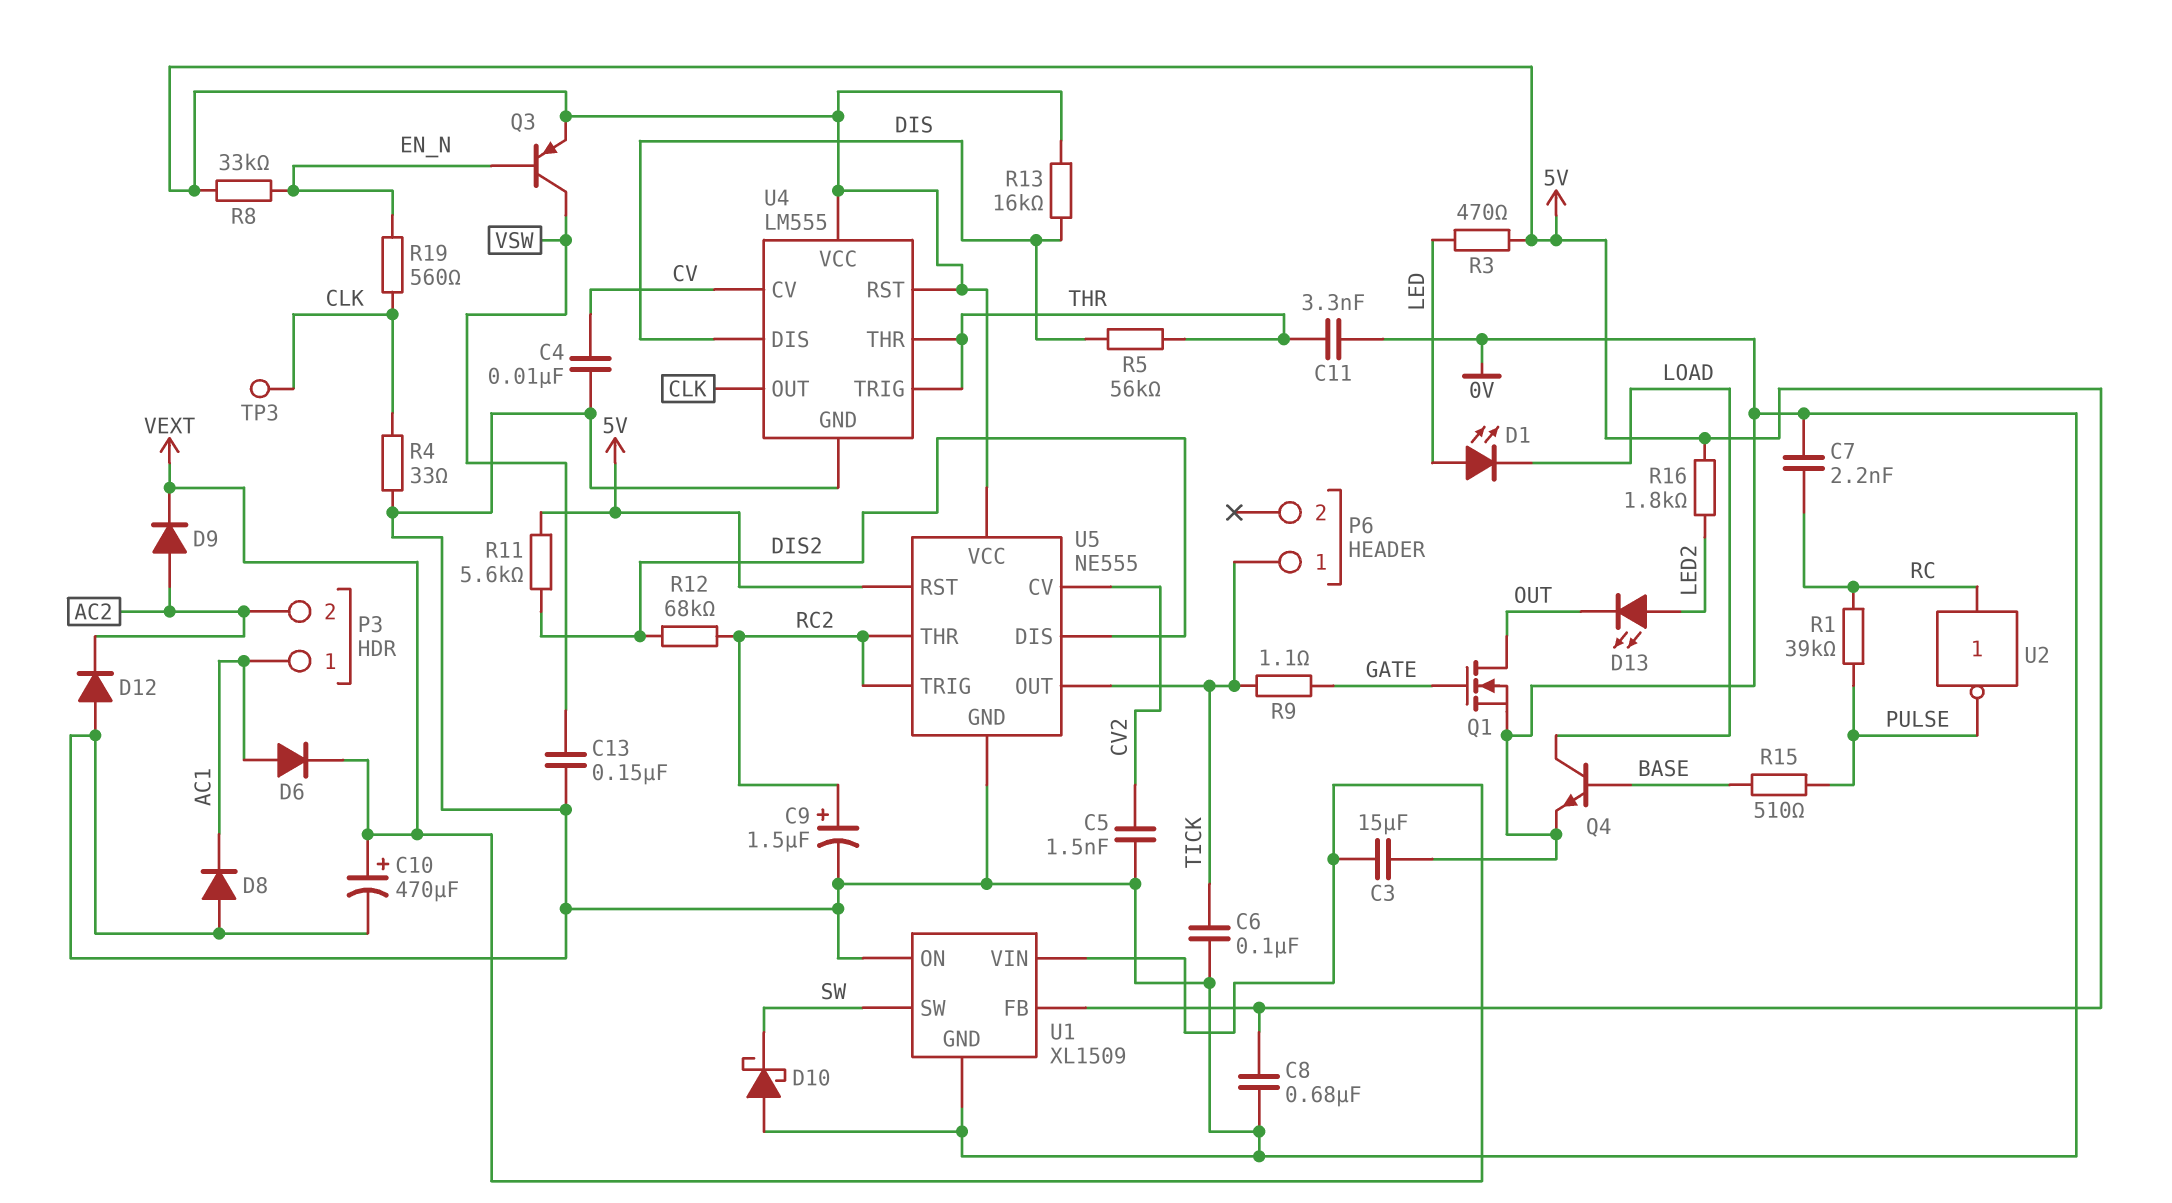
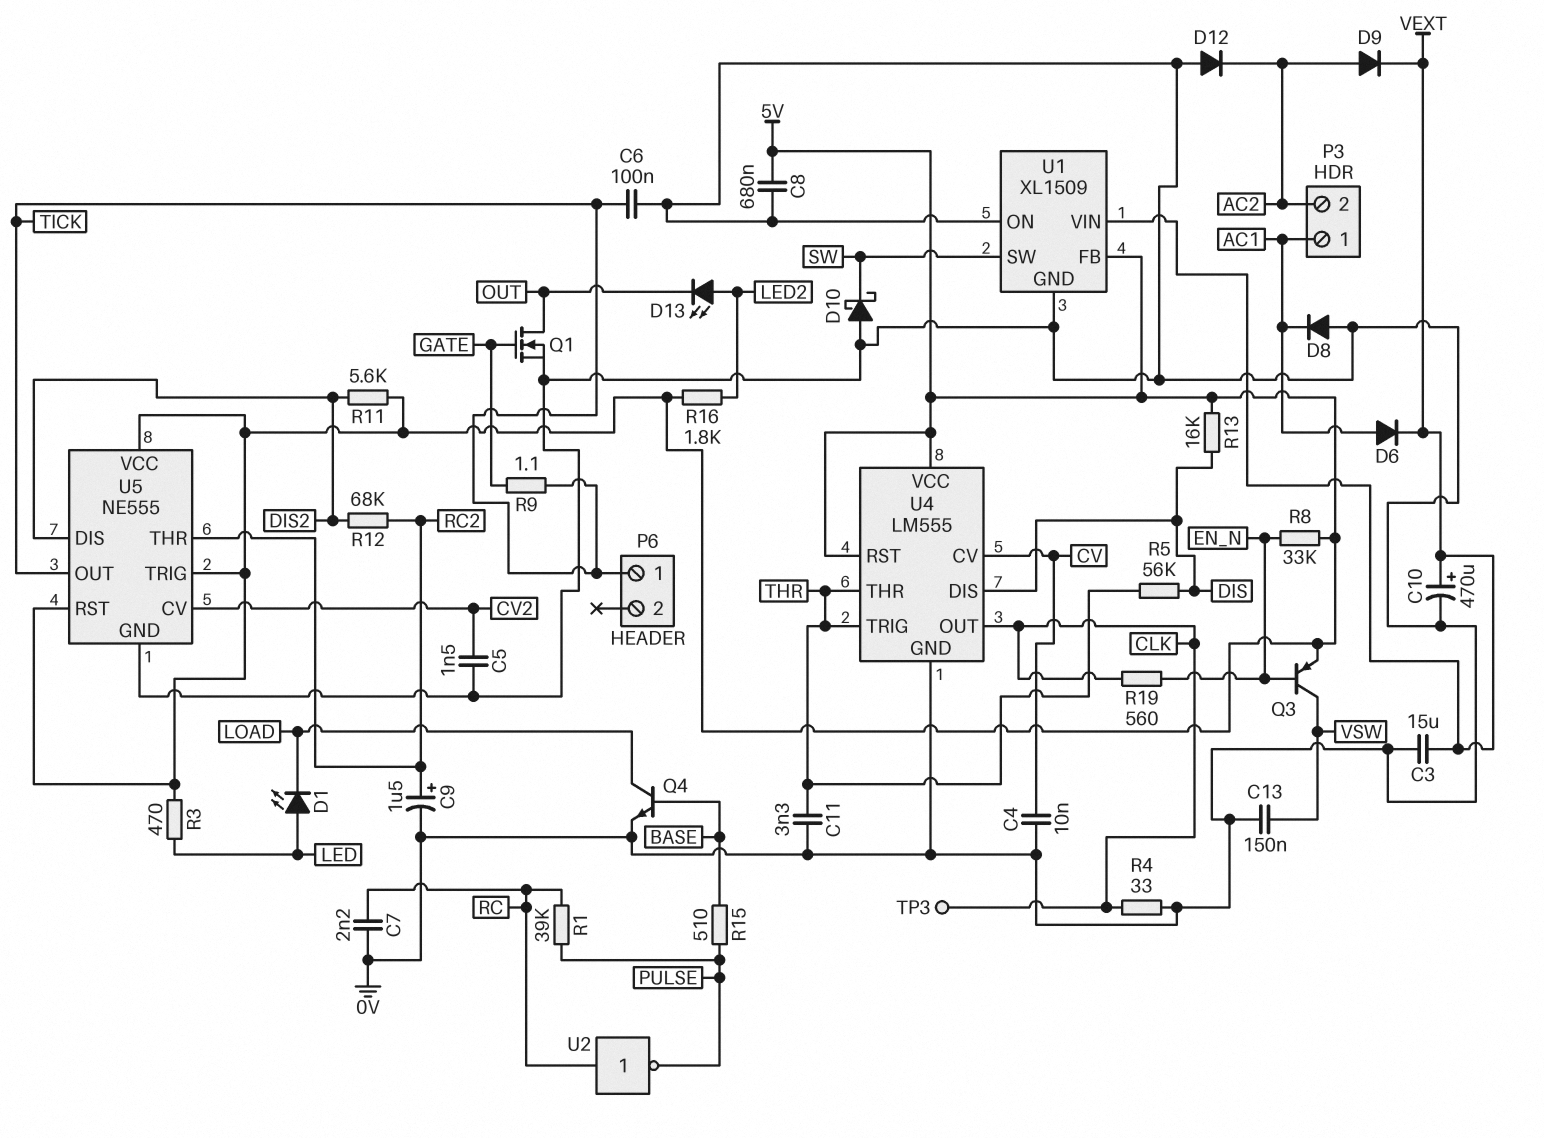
U5 pin TRIG: RC2 -> 5V

